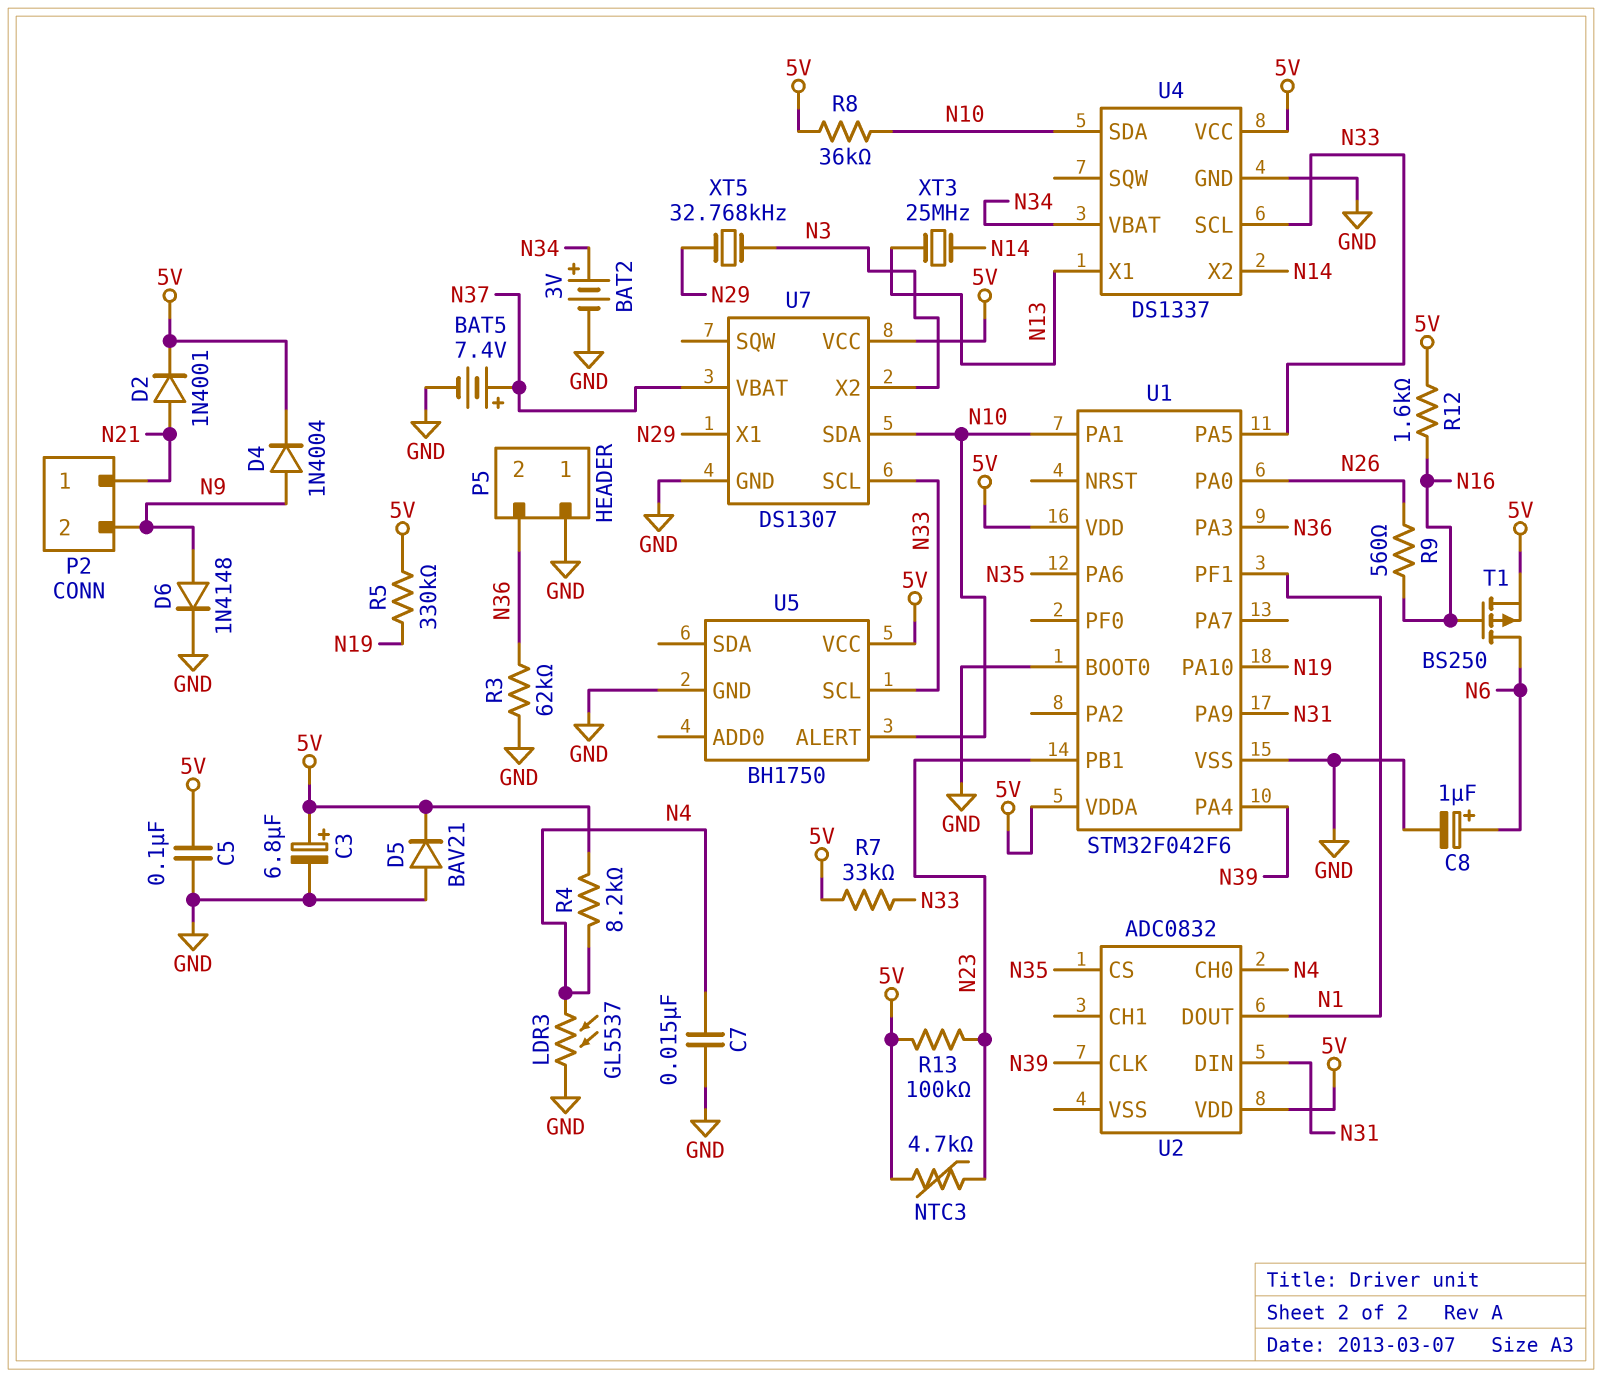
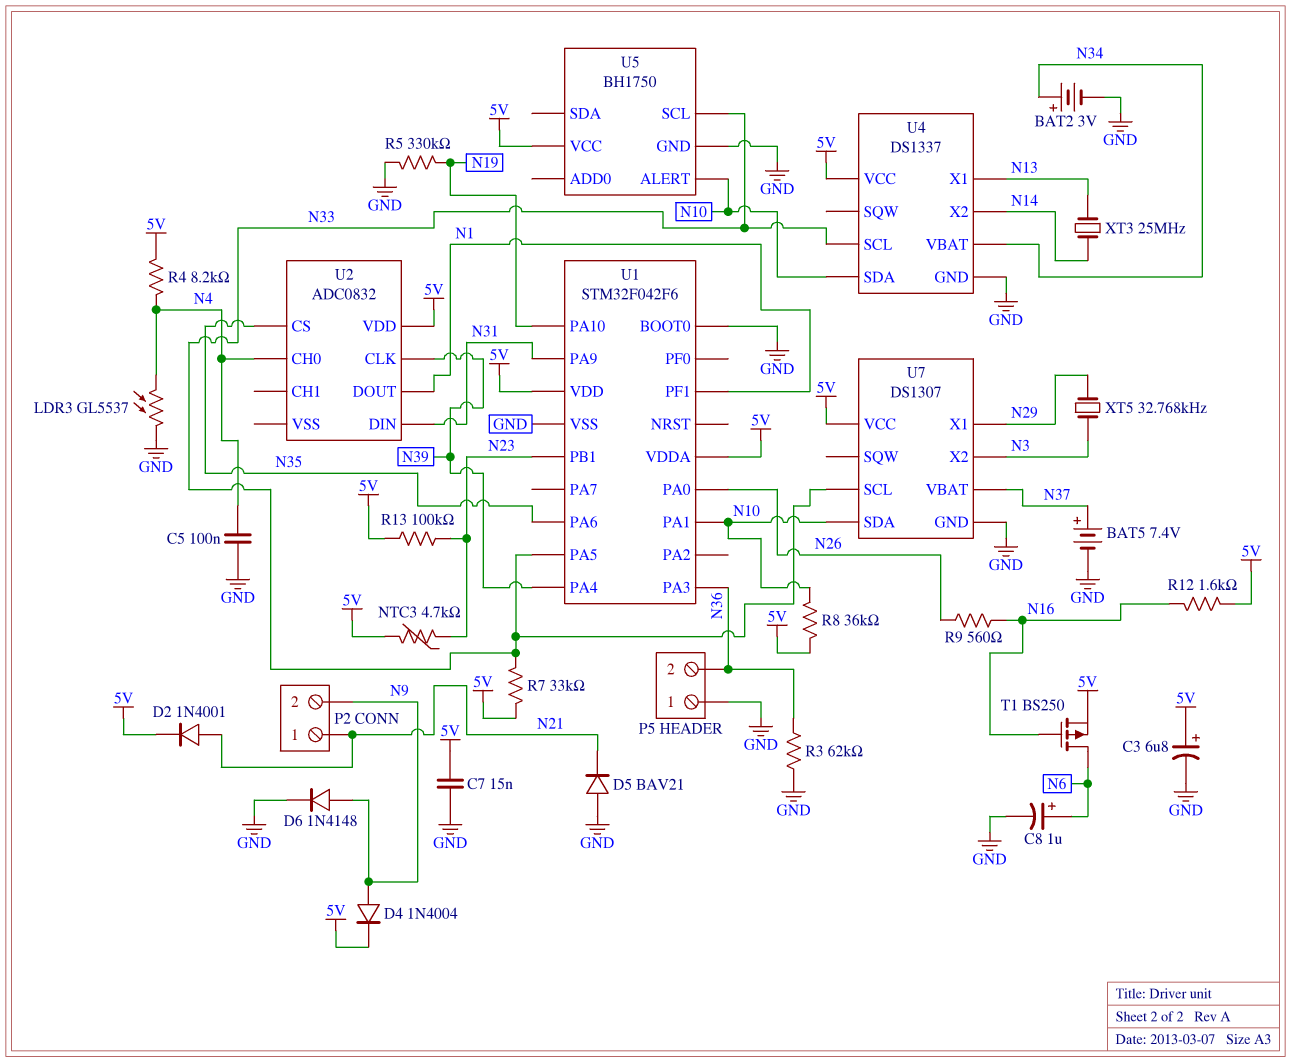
C5: 100nF (5V, GND) -> 100nF (GND, N4)
C7: 15nF (GND, N4) -> 15nF (5V, GND)
D5: diode BAV21 (A GND, K 5V) -> diode BAV21 (A GND, K N21)
R5: 330k (5V, N19) -> 330k (GND, N19)

